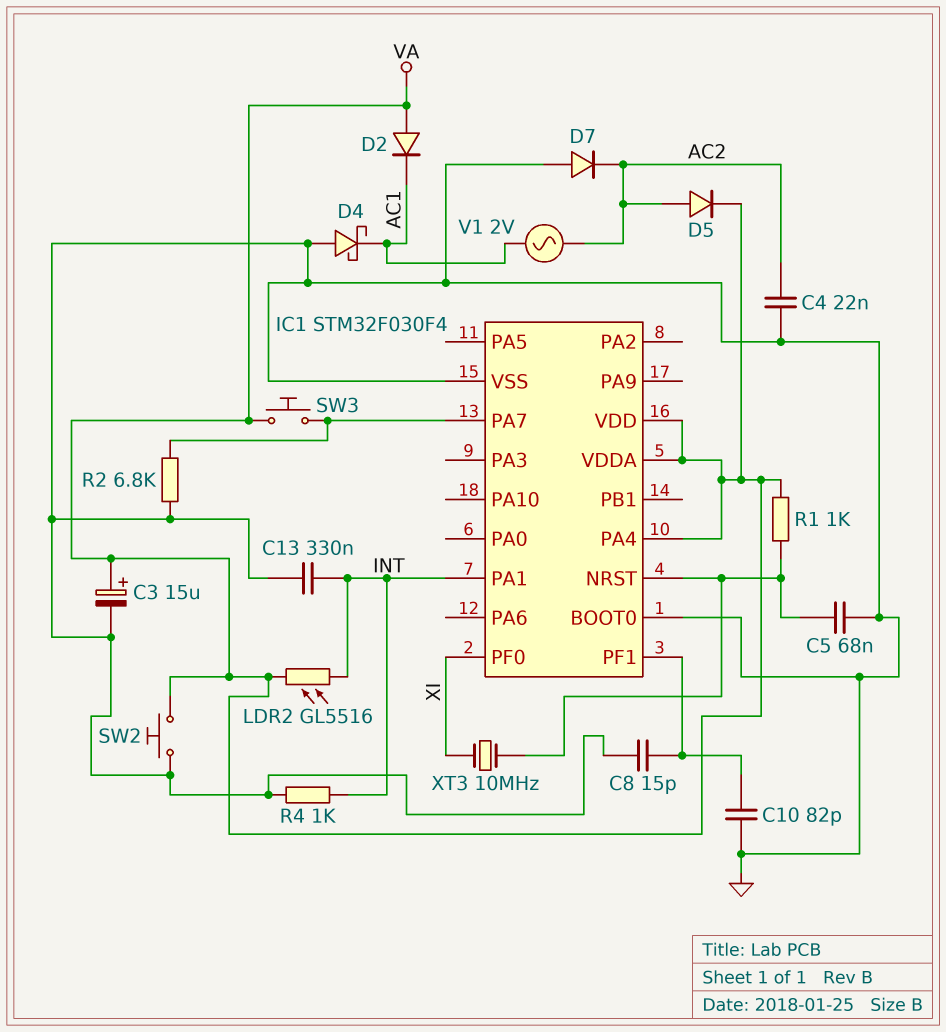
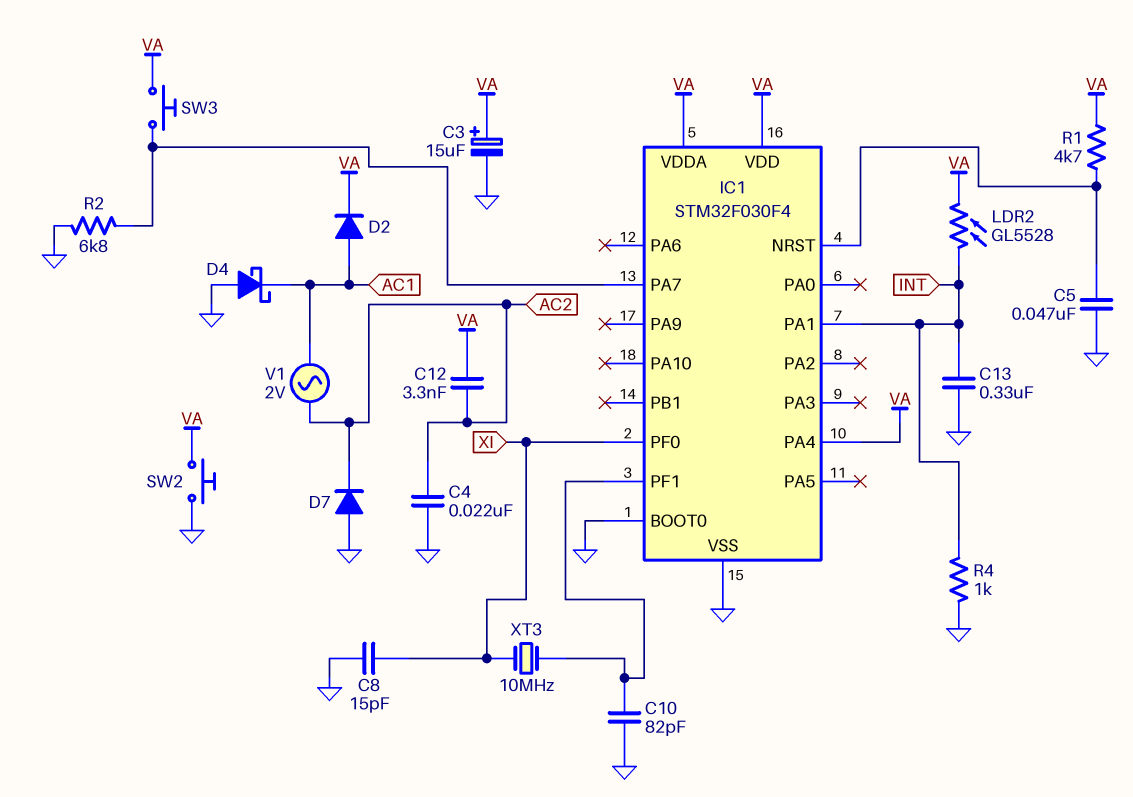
C5: 68nF (GND, IC1/NRST) -> 47nF (GND, IC1/NRST)
C8: 15pF (GND, IC1/PF1) -> 15pF (GND, XI)
C12: none -> 3.3nF (AC2, VA)
D2: diode (A VA, K AC1) -> diode (A AC1, K VA)
D5: diode (A AC2, K VA) -> none
LDR2: GL5516 (INT, VA) -> GL5528 (INT, VA)
R1: 1k (IC1/NRST, VA) -> 4.7k (IC1/NRST, VA)
XT3: 10MHz (IC1/NRST, XI) -> 10MHz (IC1/PF1, XI)

